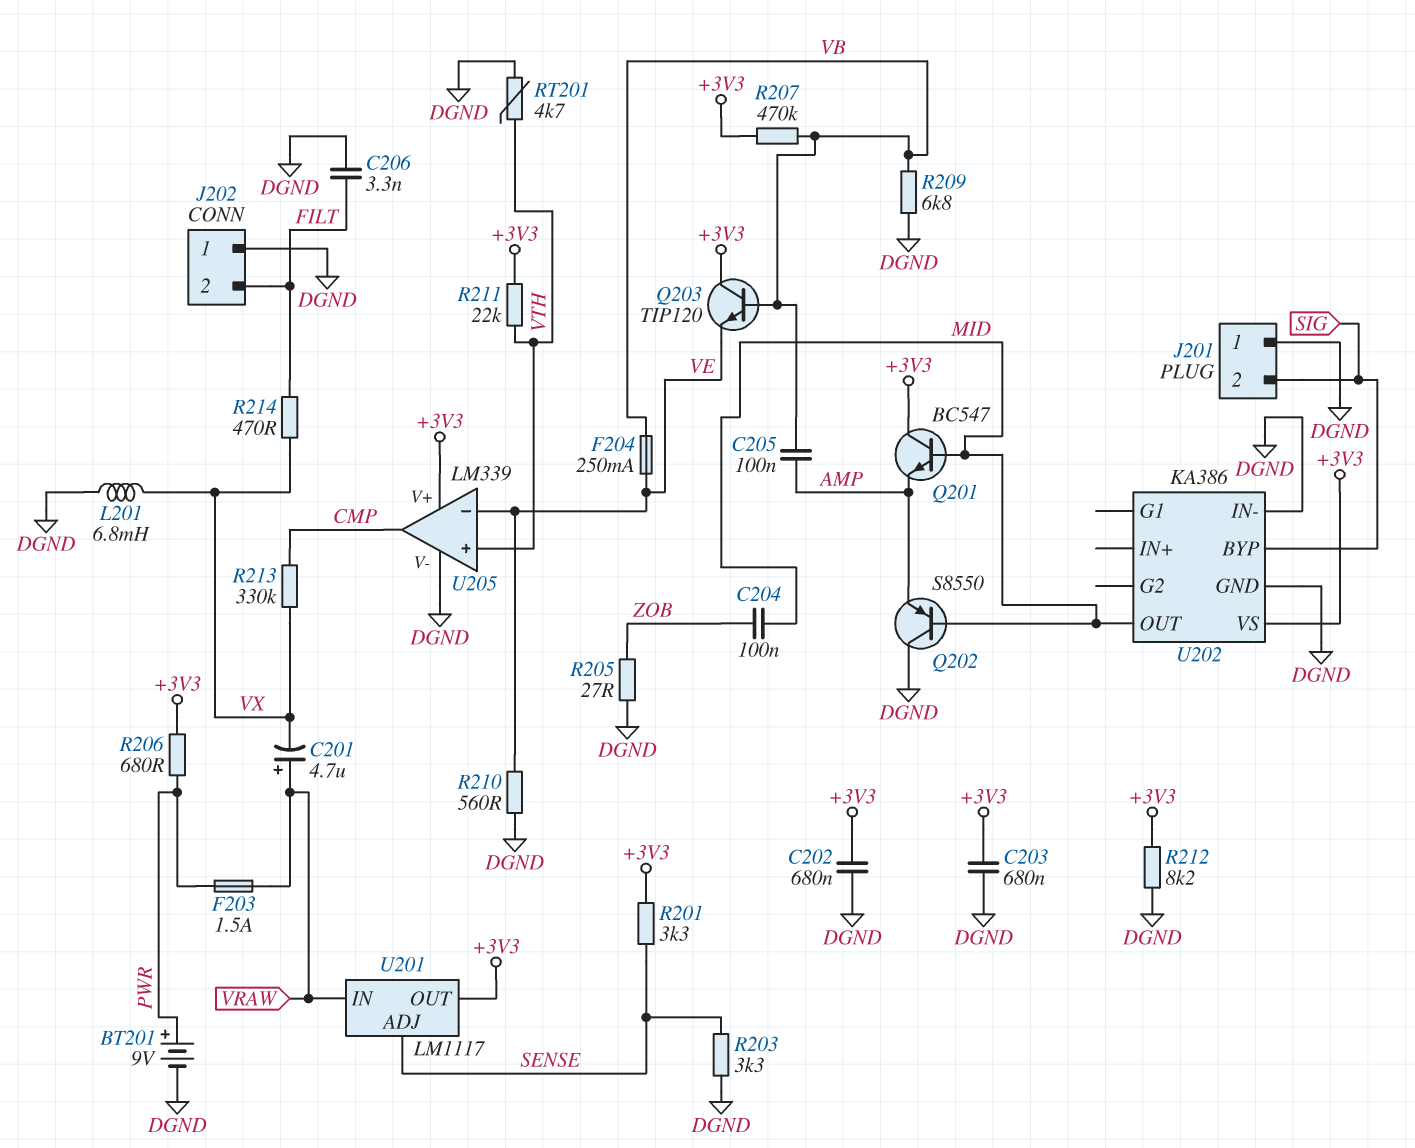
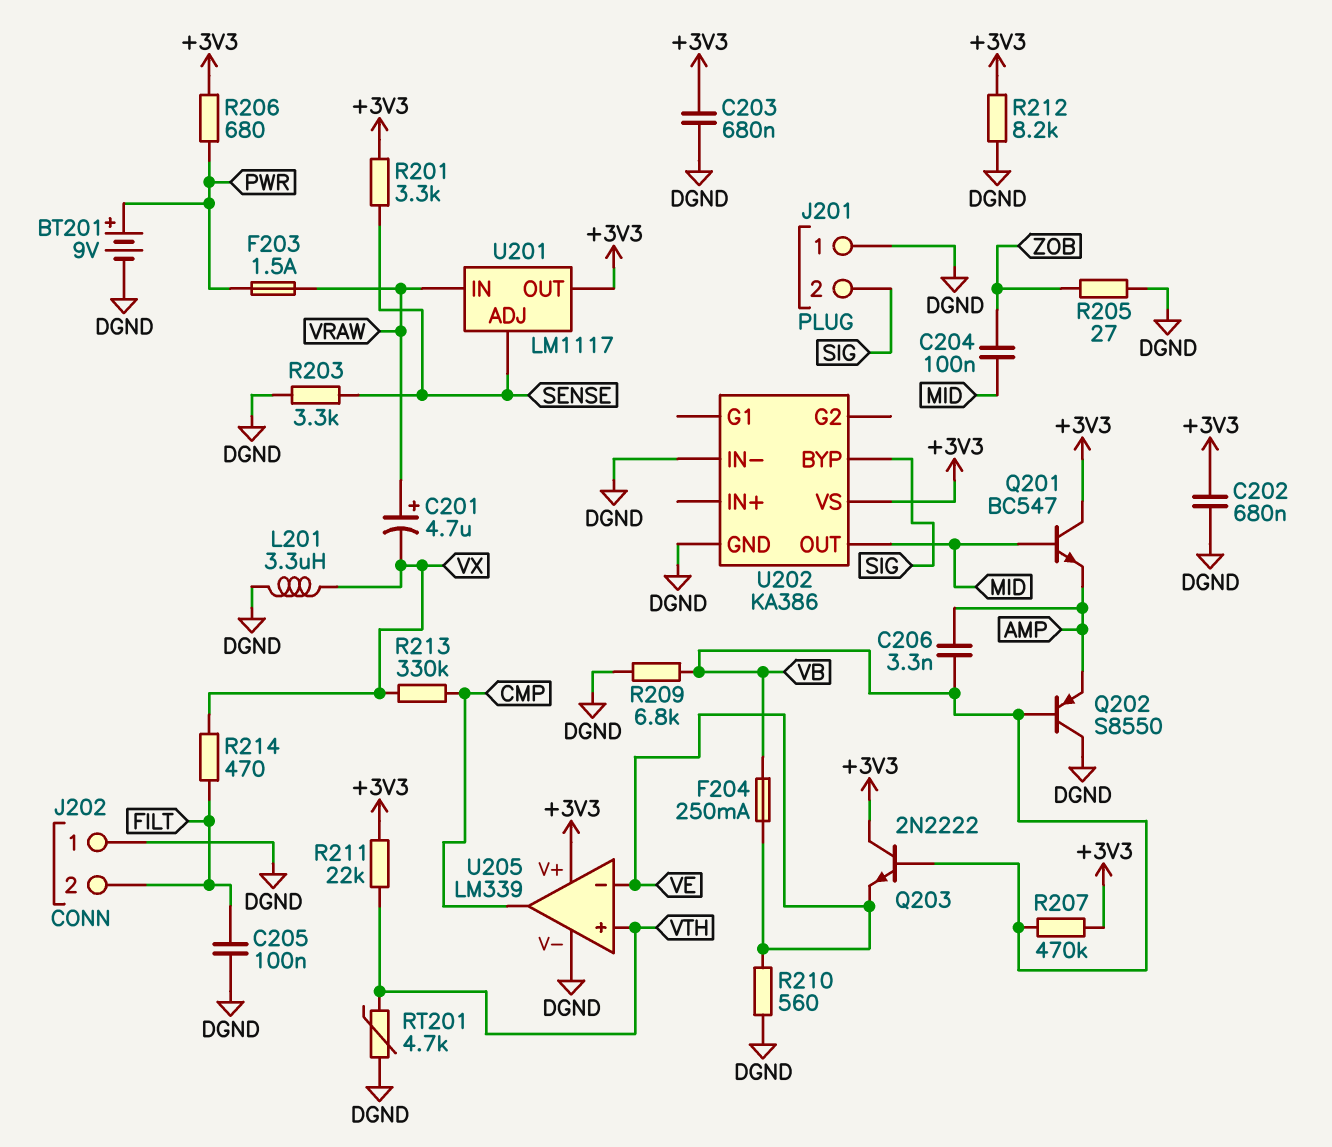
C205: 100nF (AMP, VB) -> 100nF (DGND, FILT)
C206: 3.3nF (DGND, FILT) -> 3.3nF (AMP, VB)
L201: 6.8mH (DGND, VX) -> 3.3uH (DGND, VX)
Q202: PNP S8550 (B MID, C DGND, E AMP) -> PNP S8550 (B VB, C DGND, E AMP)
Q203: NPN TIP120 (B VB, C +3V3, E VE) -> NPN 2N2222 (B VB, C +3V3, E VE)

